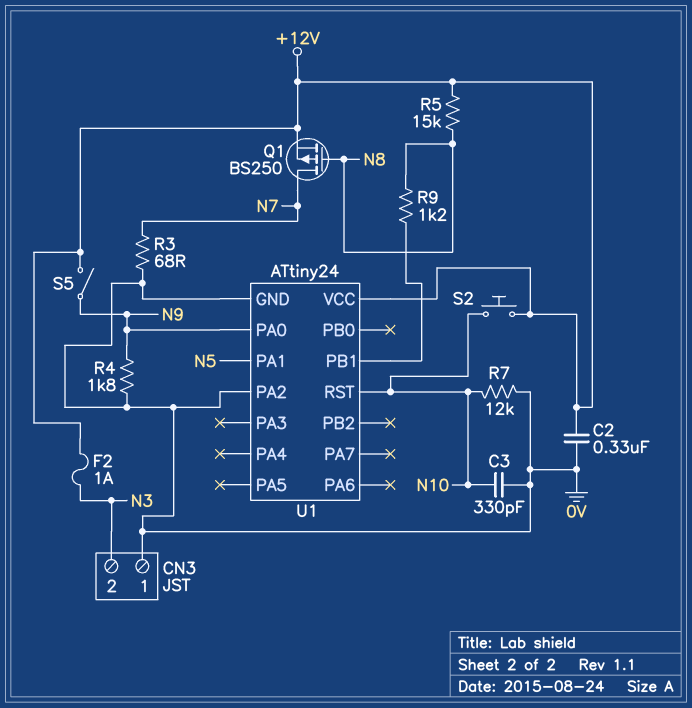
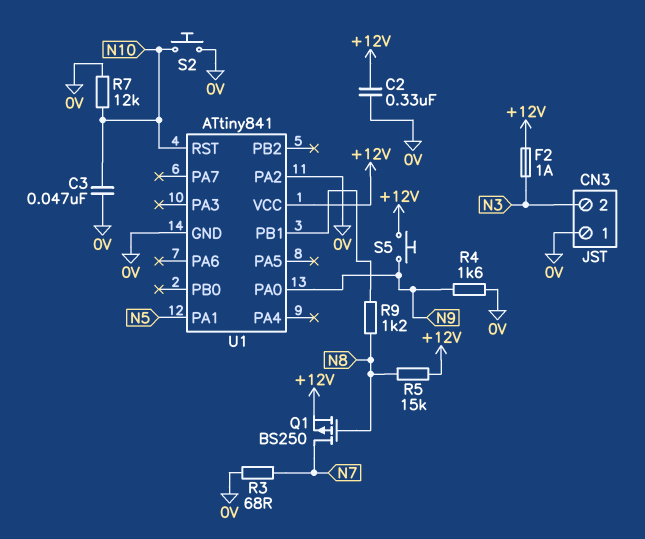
C3: 330pF (0V, N10) -> 47nF (0V, N10)
R4: 1.8k (0V, N9) -> 1.6k (0V, N9)
S2: button (+12V, N10) -> button (0V, N10)
S5: switch (+12V, N9) -> button (+12V, N9)
U1: ATtiny24 -> ATtiny841

